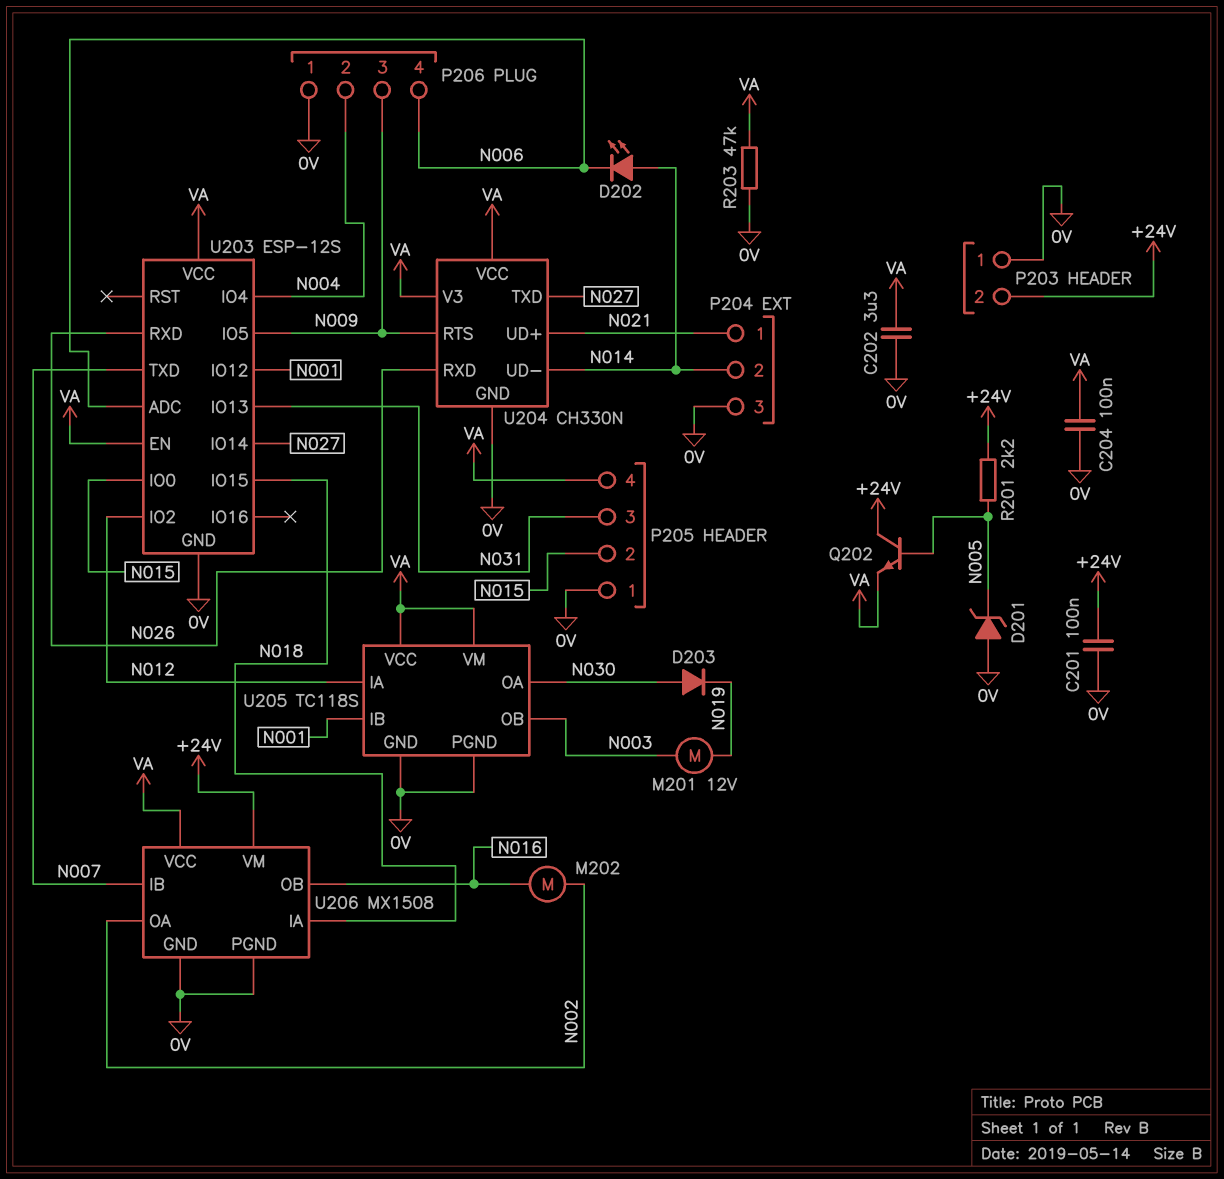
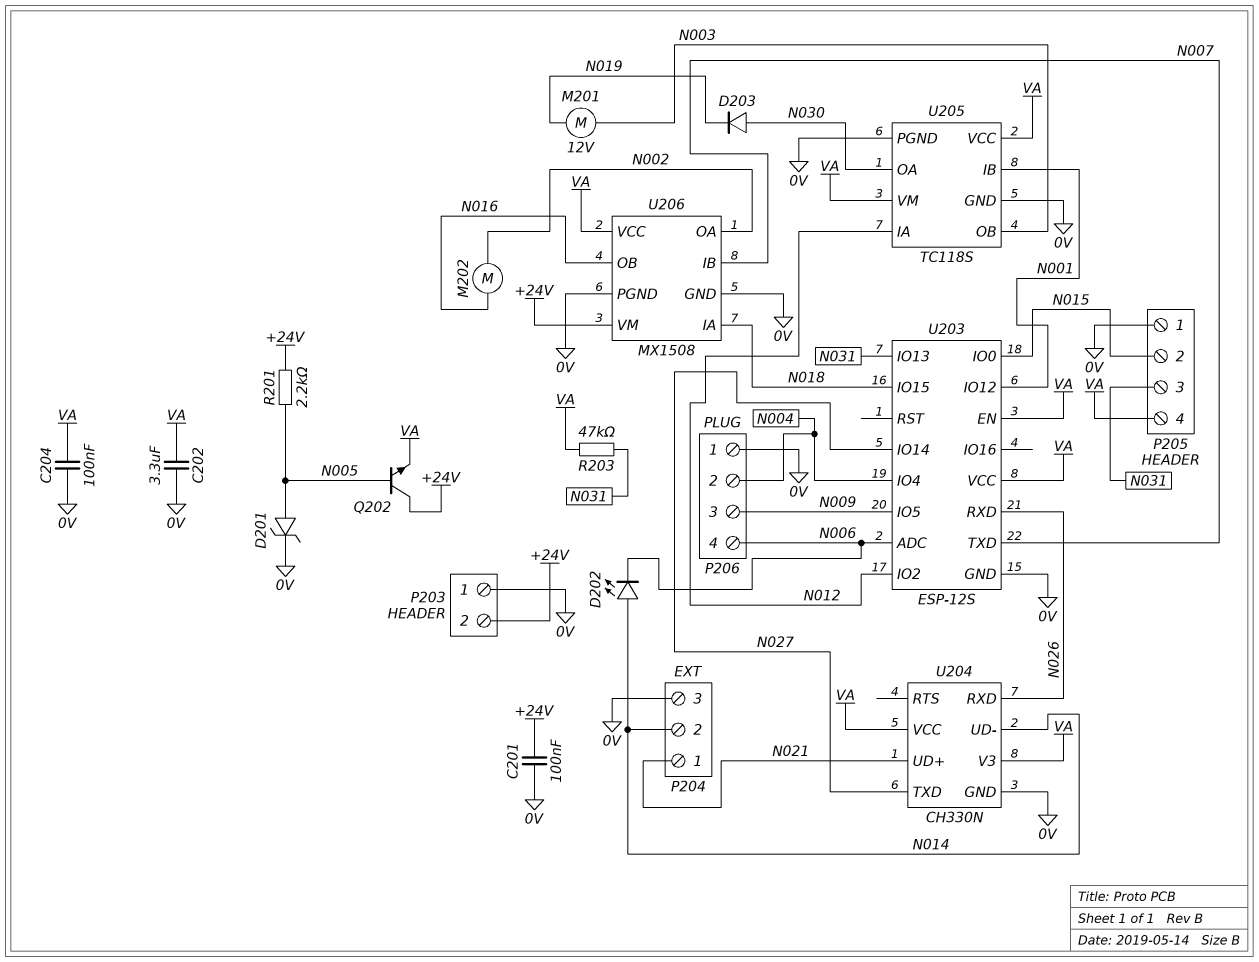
D201: zener (A 0V, K N005) -> zener (A N005, K 0V)
R203: 47k (0V, VA) -> 47k (N031, VA)
U204 pin RTS: N009 -> none

